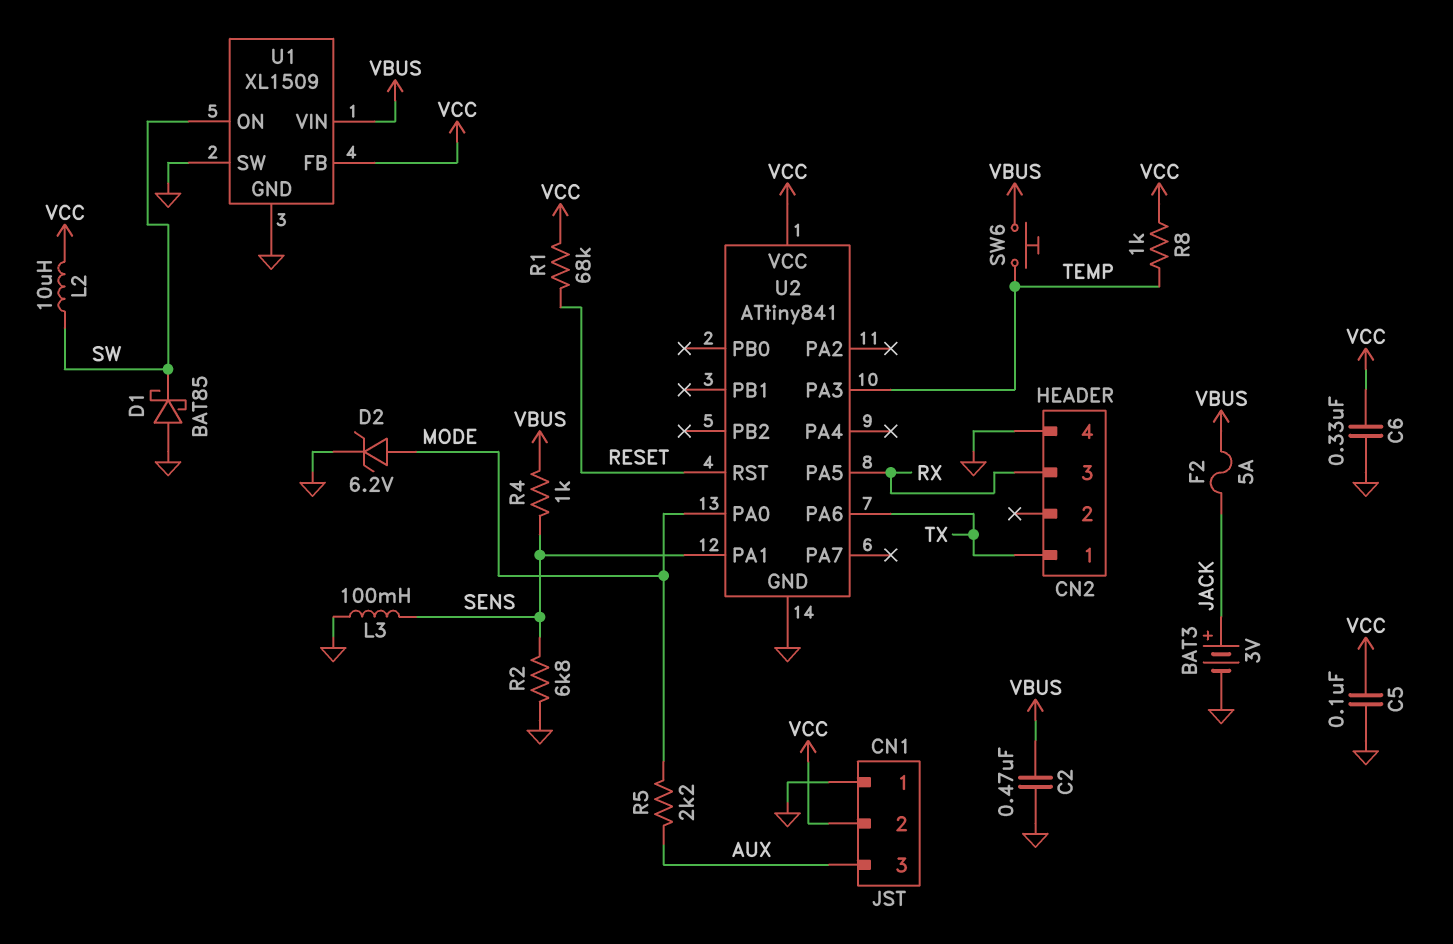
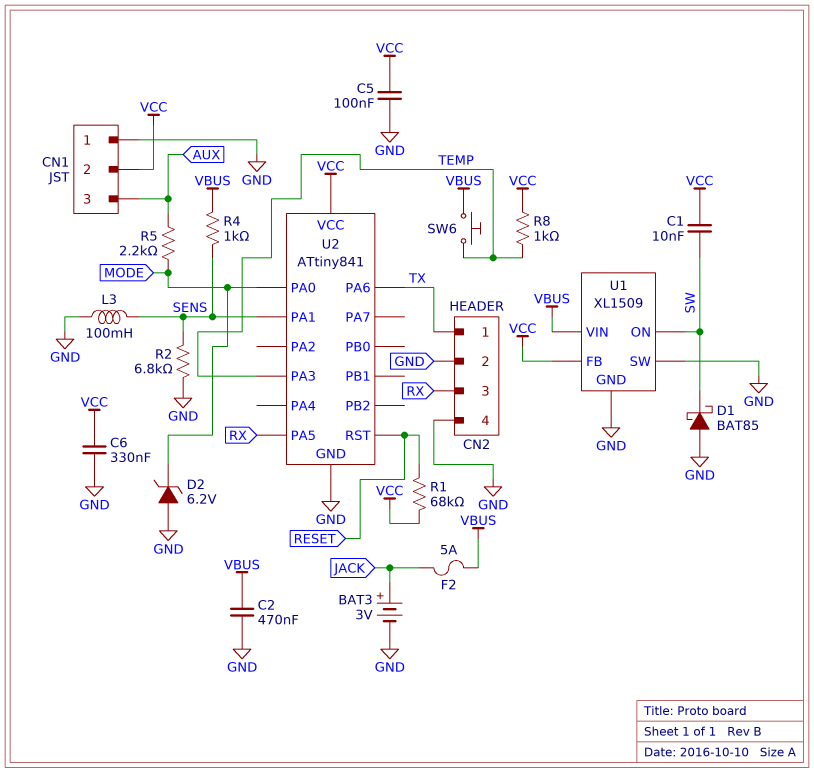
C1: none -> 10nF (SW, VCC)
CN2 pin 2: none -> GND
D2: zener 6.2V (A MODE, K GND) -> zener 6.2V (A GND, K MODE)
L2: 10uH (SW, VCC) -> none

